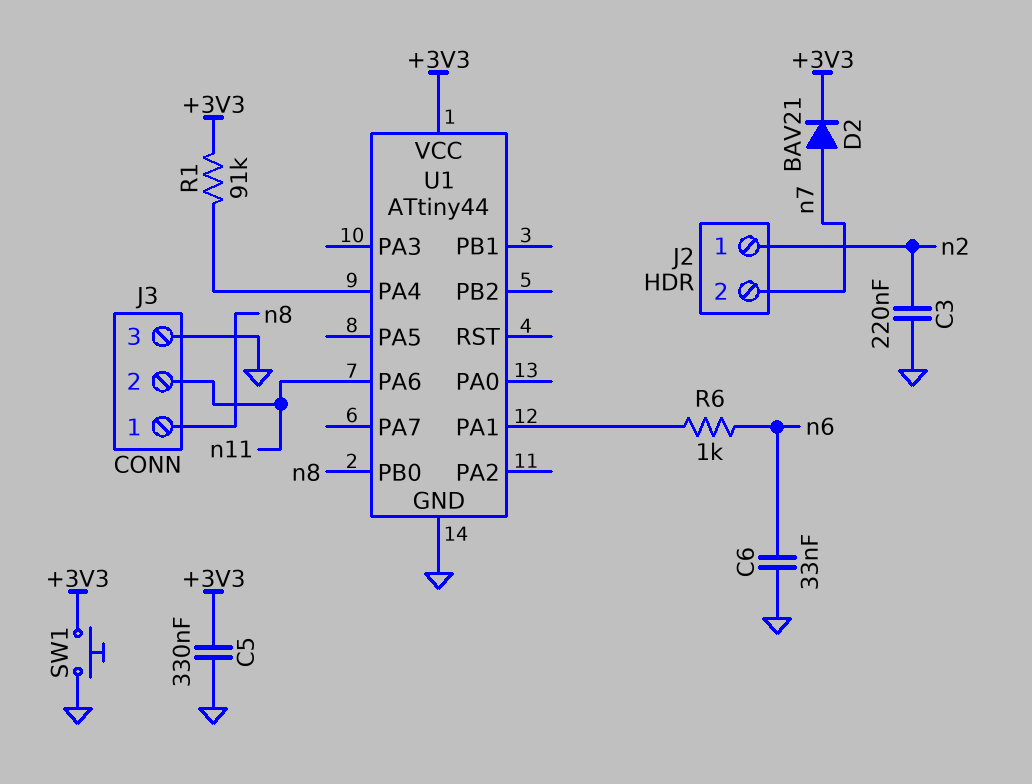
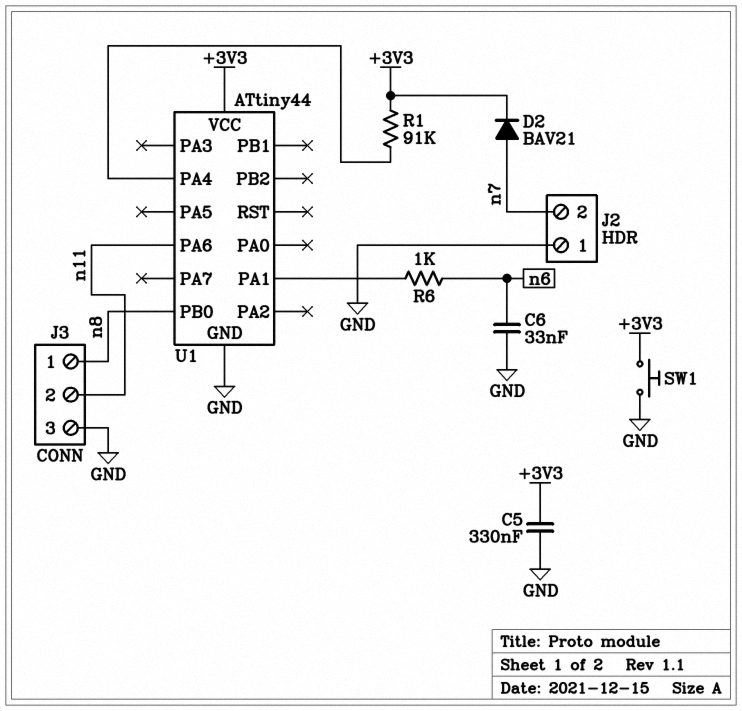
C3: 220nF (GND, n2) -> none
J2 pin 1: n2 -> GND

